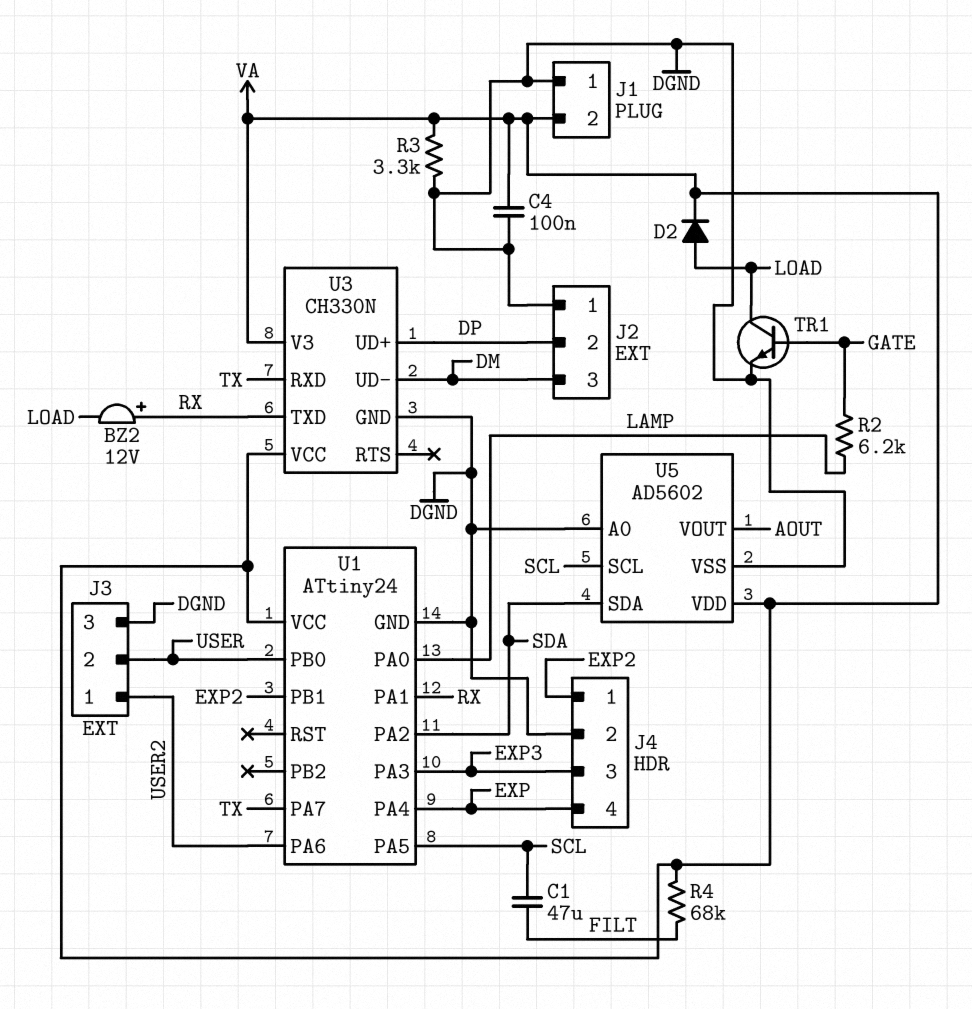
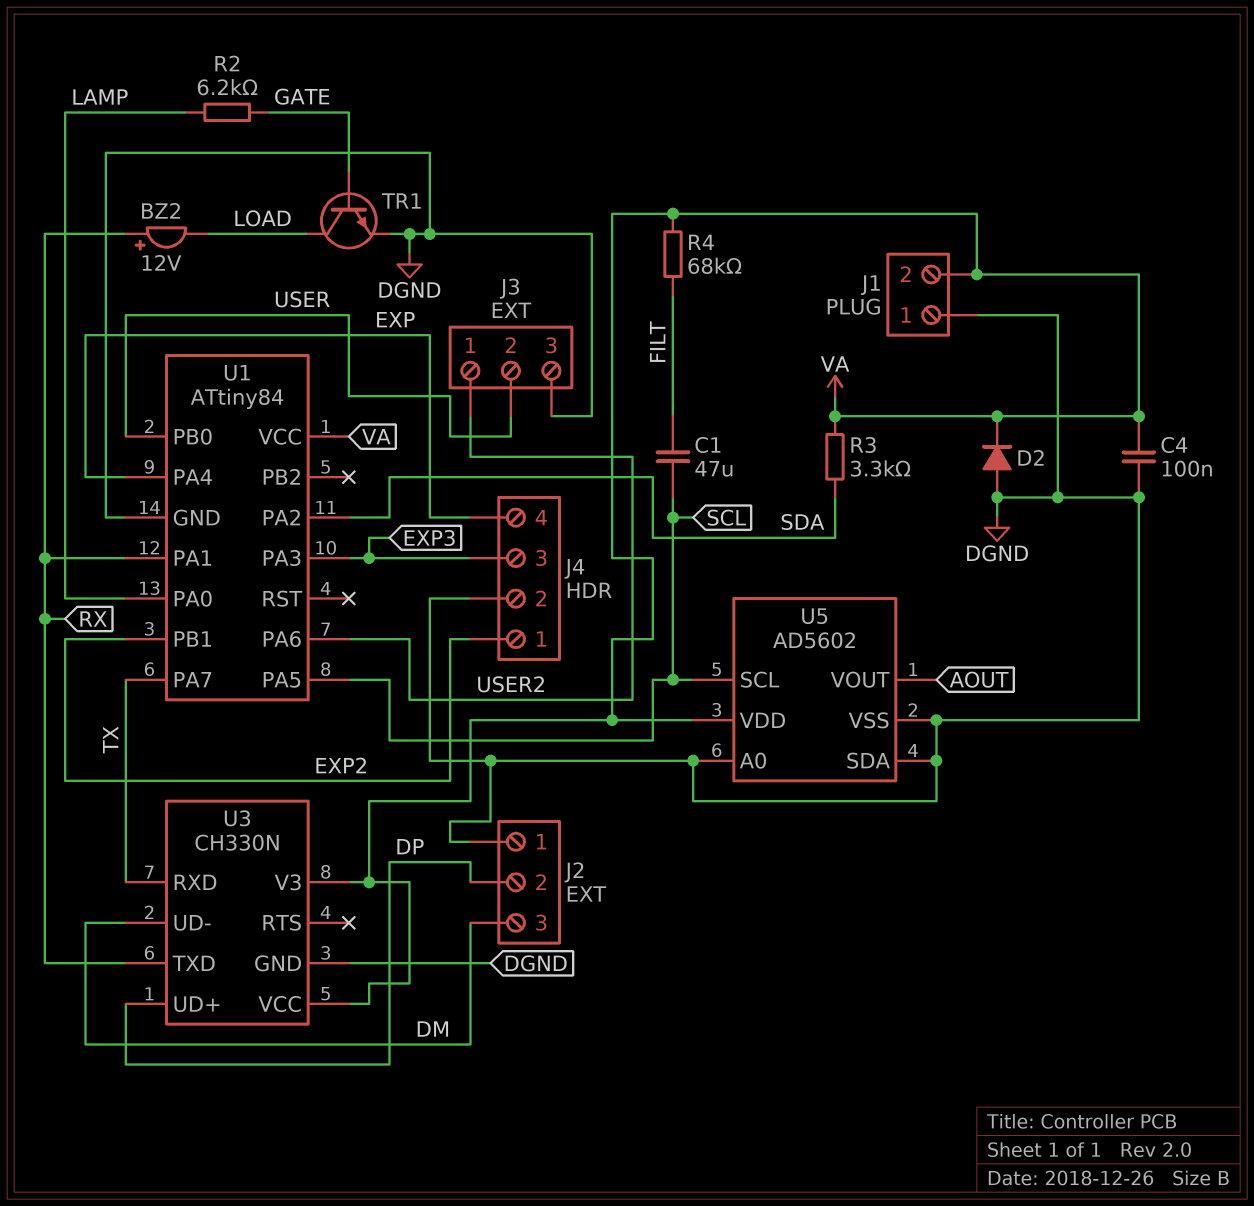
D2: diode (A LOAD, K VA) -> diode (A DGND, K VA)
R3: 3.3k (DGND, VA) -> 3.3k (SDA, VA)
U1: ATtiny24 -> ATtiny84
U5 pin SDA: SDA -> DGND

